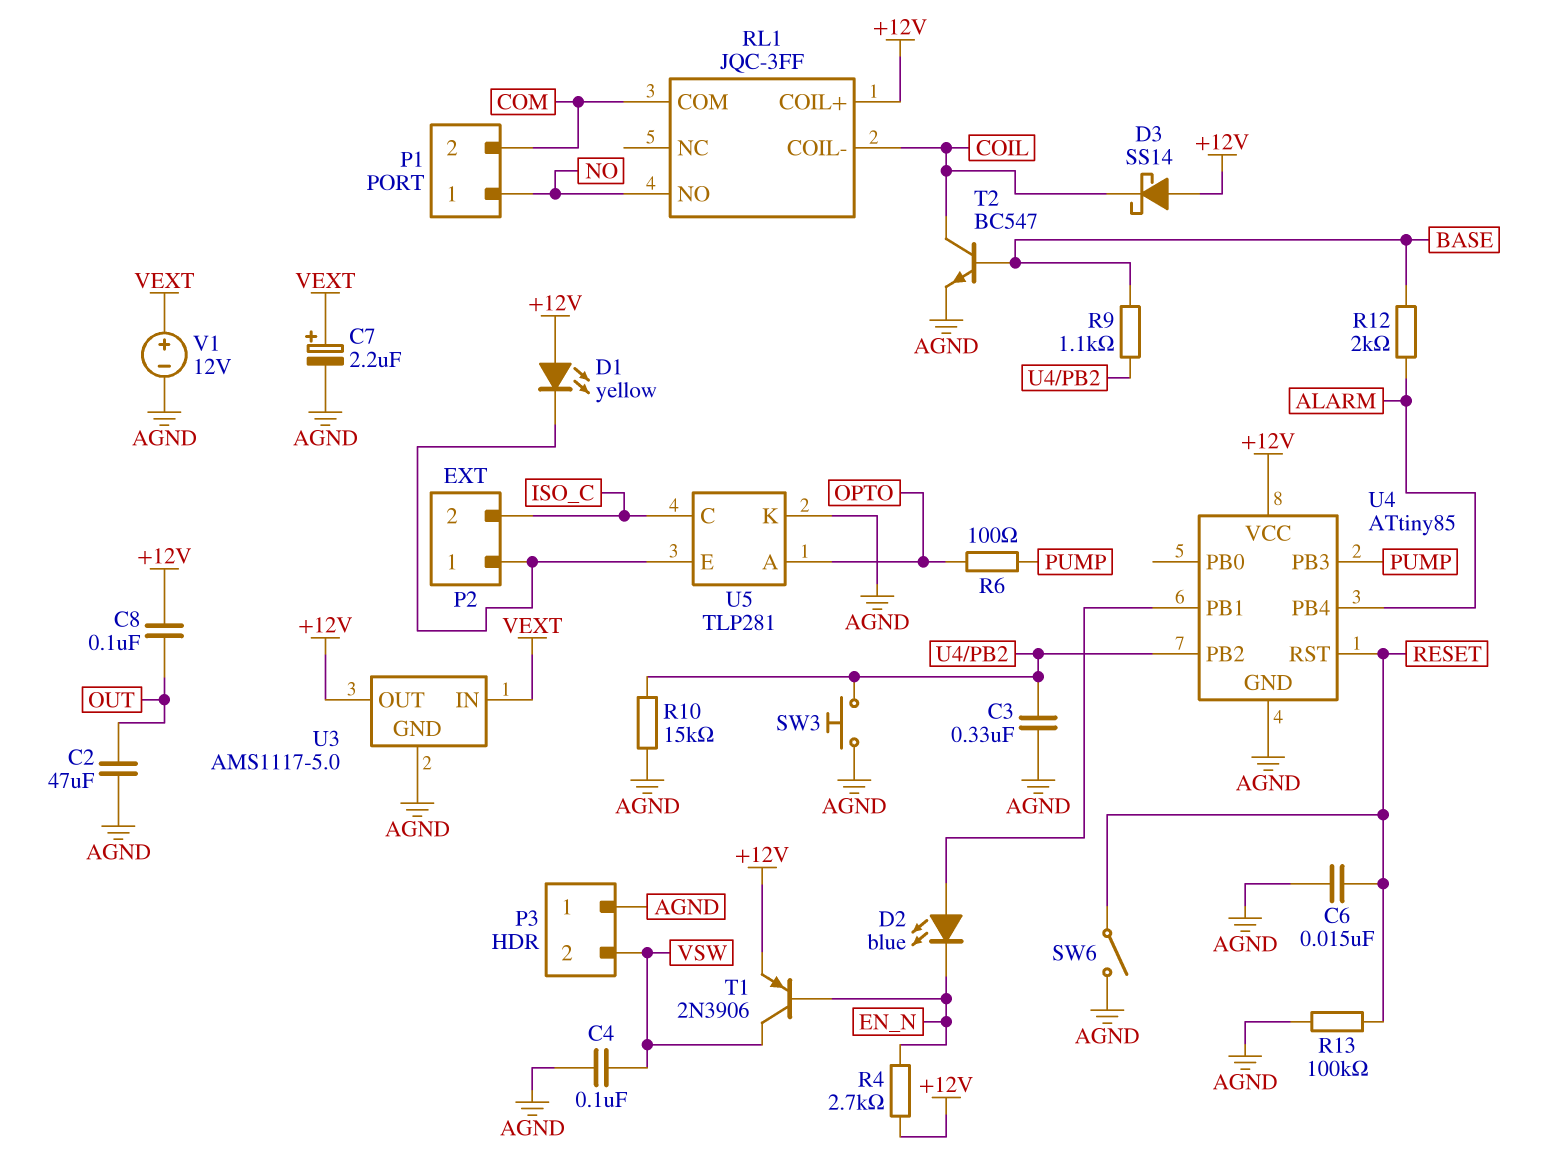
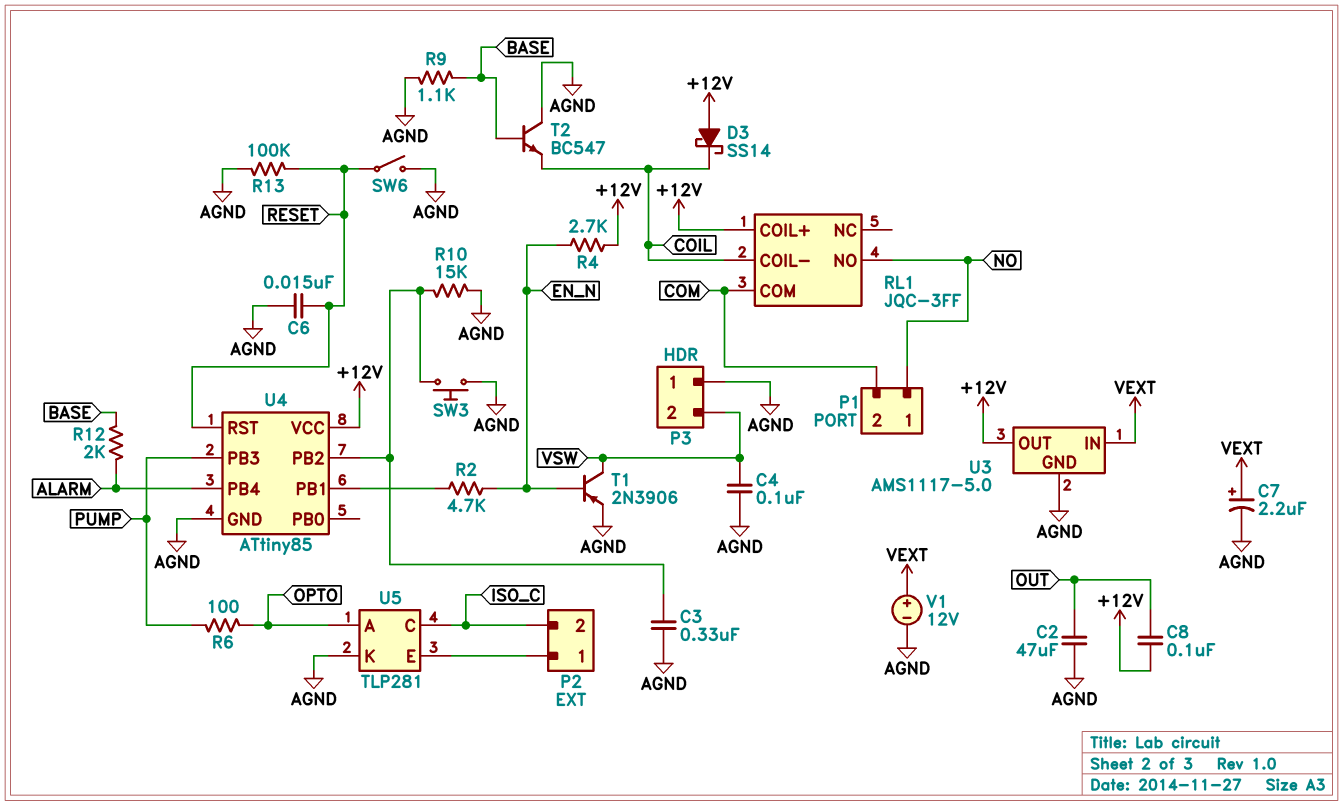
D1: LED yellow (A +12V, K P2/1) -> none
D2: LED blue (A U4/PB1, K EN_N) -> none
R2: none -> 4.7k (EN_N, U4/PB1)
R9: 1.1k (BASE, U4/PB2) -> 1.1k (AGND, BASE)
T1: PNP 2N3906 (B EN_N, C VSW, E +12V) -> PNP 2N3906 (B EN_N, C VSW, E AGND)
T2: NPN BC547 (B BASE, C COIL, E AGND) -> NPN BC547 (B BASE, C AGND, E COIL)

